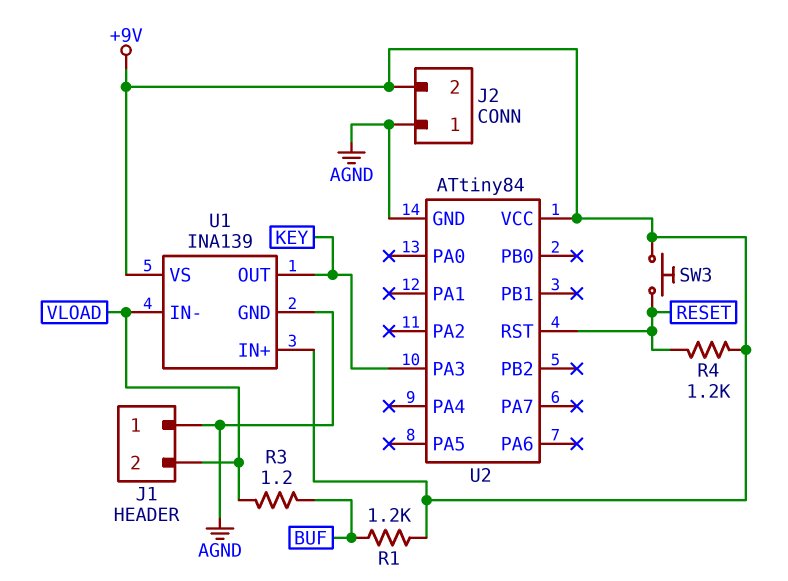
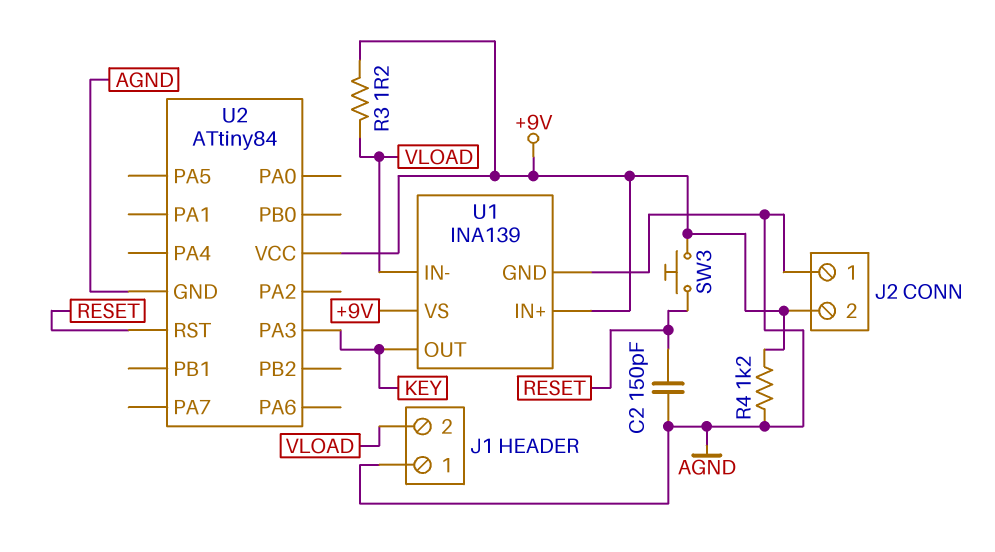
C2: none -> 150pF (AGND, RESET)
R1: 1.2k (+9V, BUF) -> none
R3: 1.2 (BUF, VLOAD) -> 1.2 (+9V, VLOAD)
R4: 1.2k (+9V, RESET) -> 1.2k (+9V, AGND)

